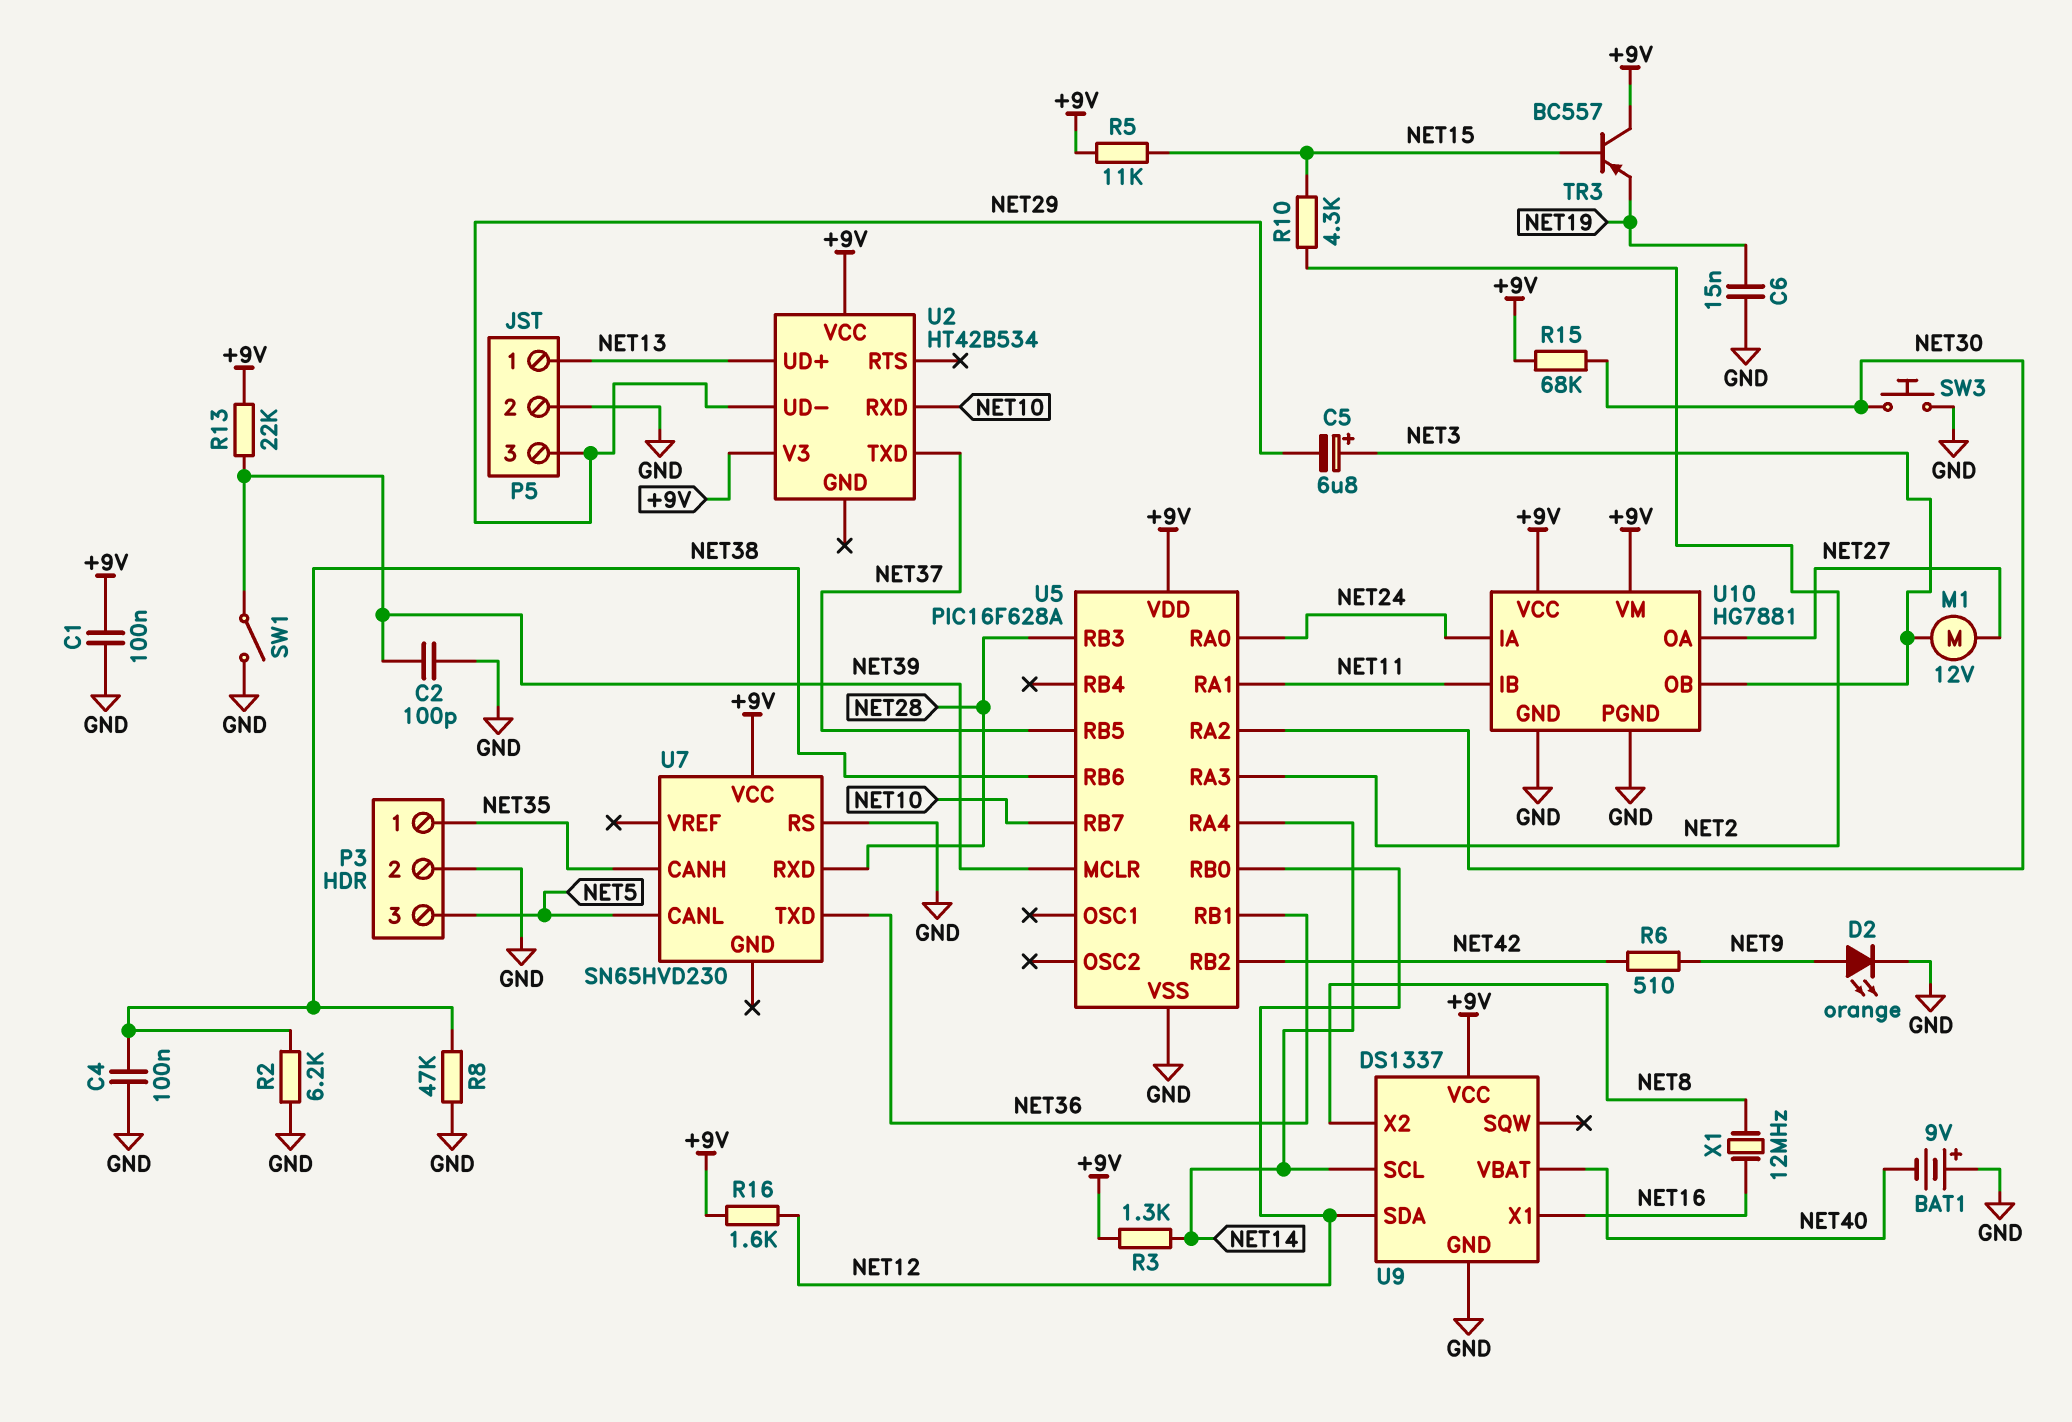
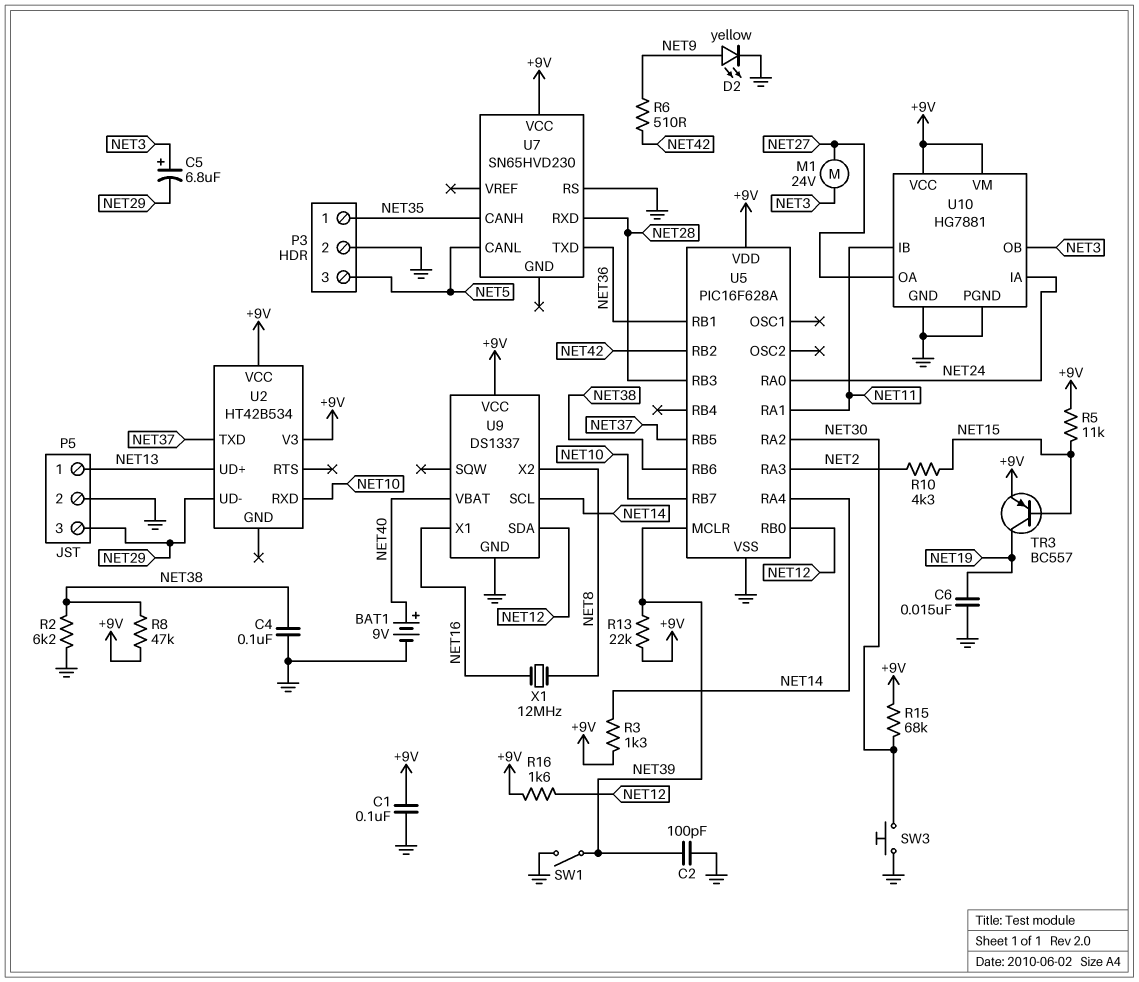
BAT1: 9V (plus GND, minus NET40) -> 9V (plus NET40, minus GND)
D2: LED orange (A NET9, K GND) -> LED yellow (A NET9, K GND)
M1: motor 12V (NET3, NET27) -> motor 24V (NET3, NET27)
R8: 47k (GND, NET38) -> 47k (+9V, NET38)
TR3: PNP BC557 (B NET15, C +9V, E NET19) -> PNP BC557 (B NET15, C NET19, E +9V)

